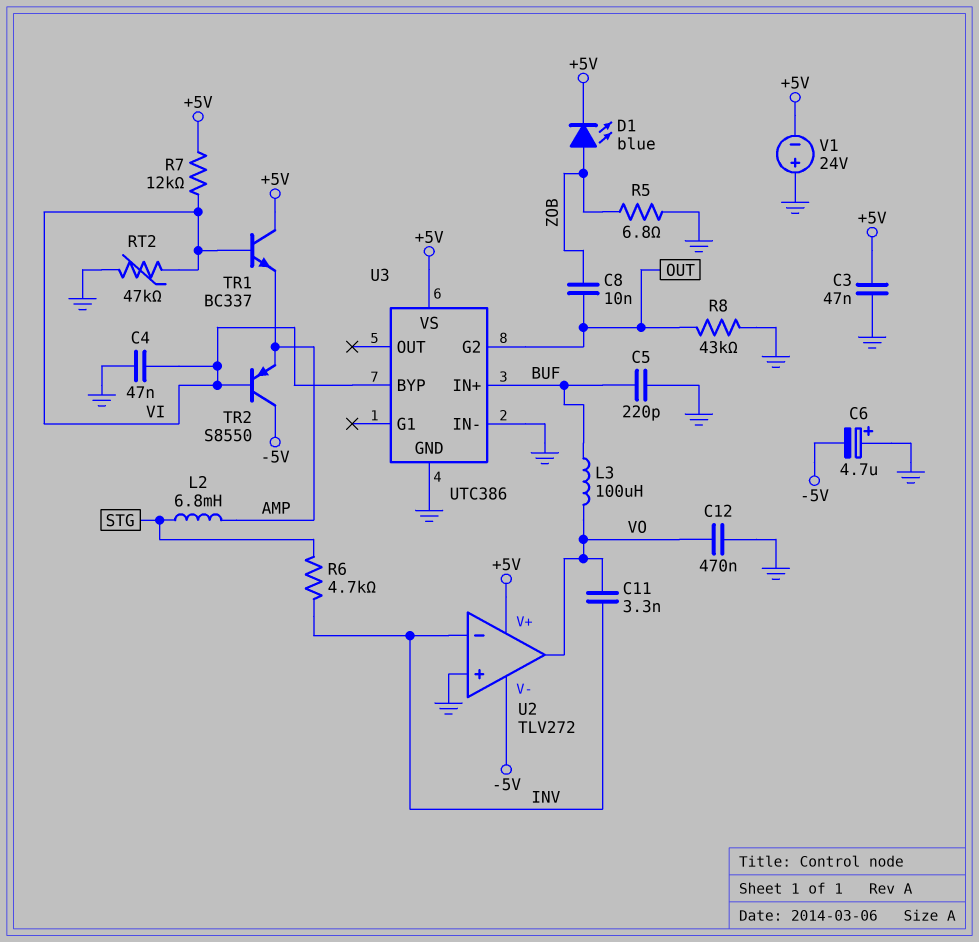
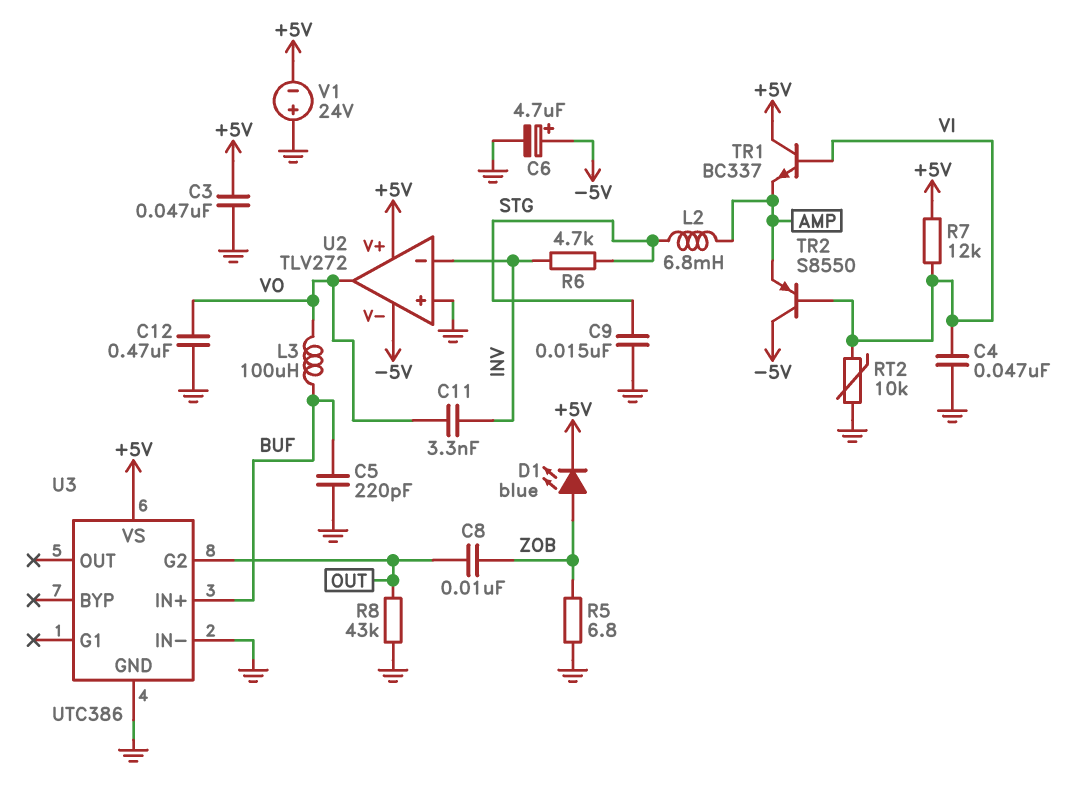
C6: 4.7uF (plus GND, minus -5V) -> 4.7uF (plus -5V, minus GND)
C9: none -> 15nF (GND, STG)
RT2: 47k (GND, VI) -> 10k (GND, VI)
U3 pin BYP: VI -> none

